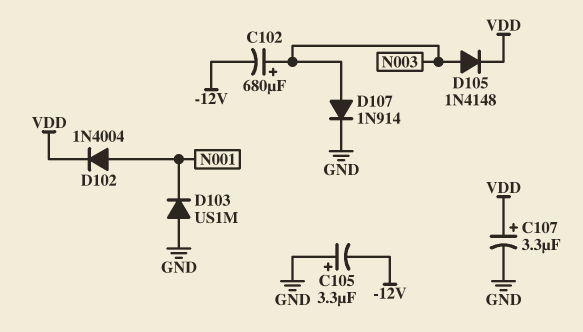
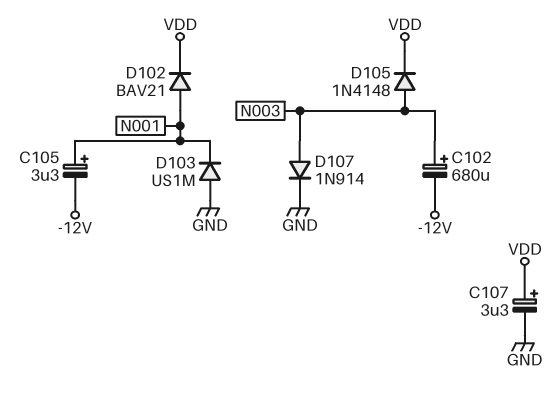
C105: 3.3uF (plus GND, minus -12V) -> 3.3uF (plus N001, minus -12V)
D102: diode 1N4004 (A N001, K VDD) -> diode BAV21 (A N001, K VDD)

